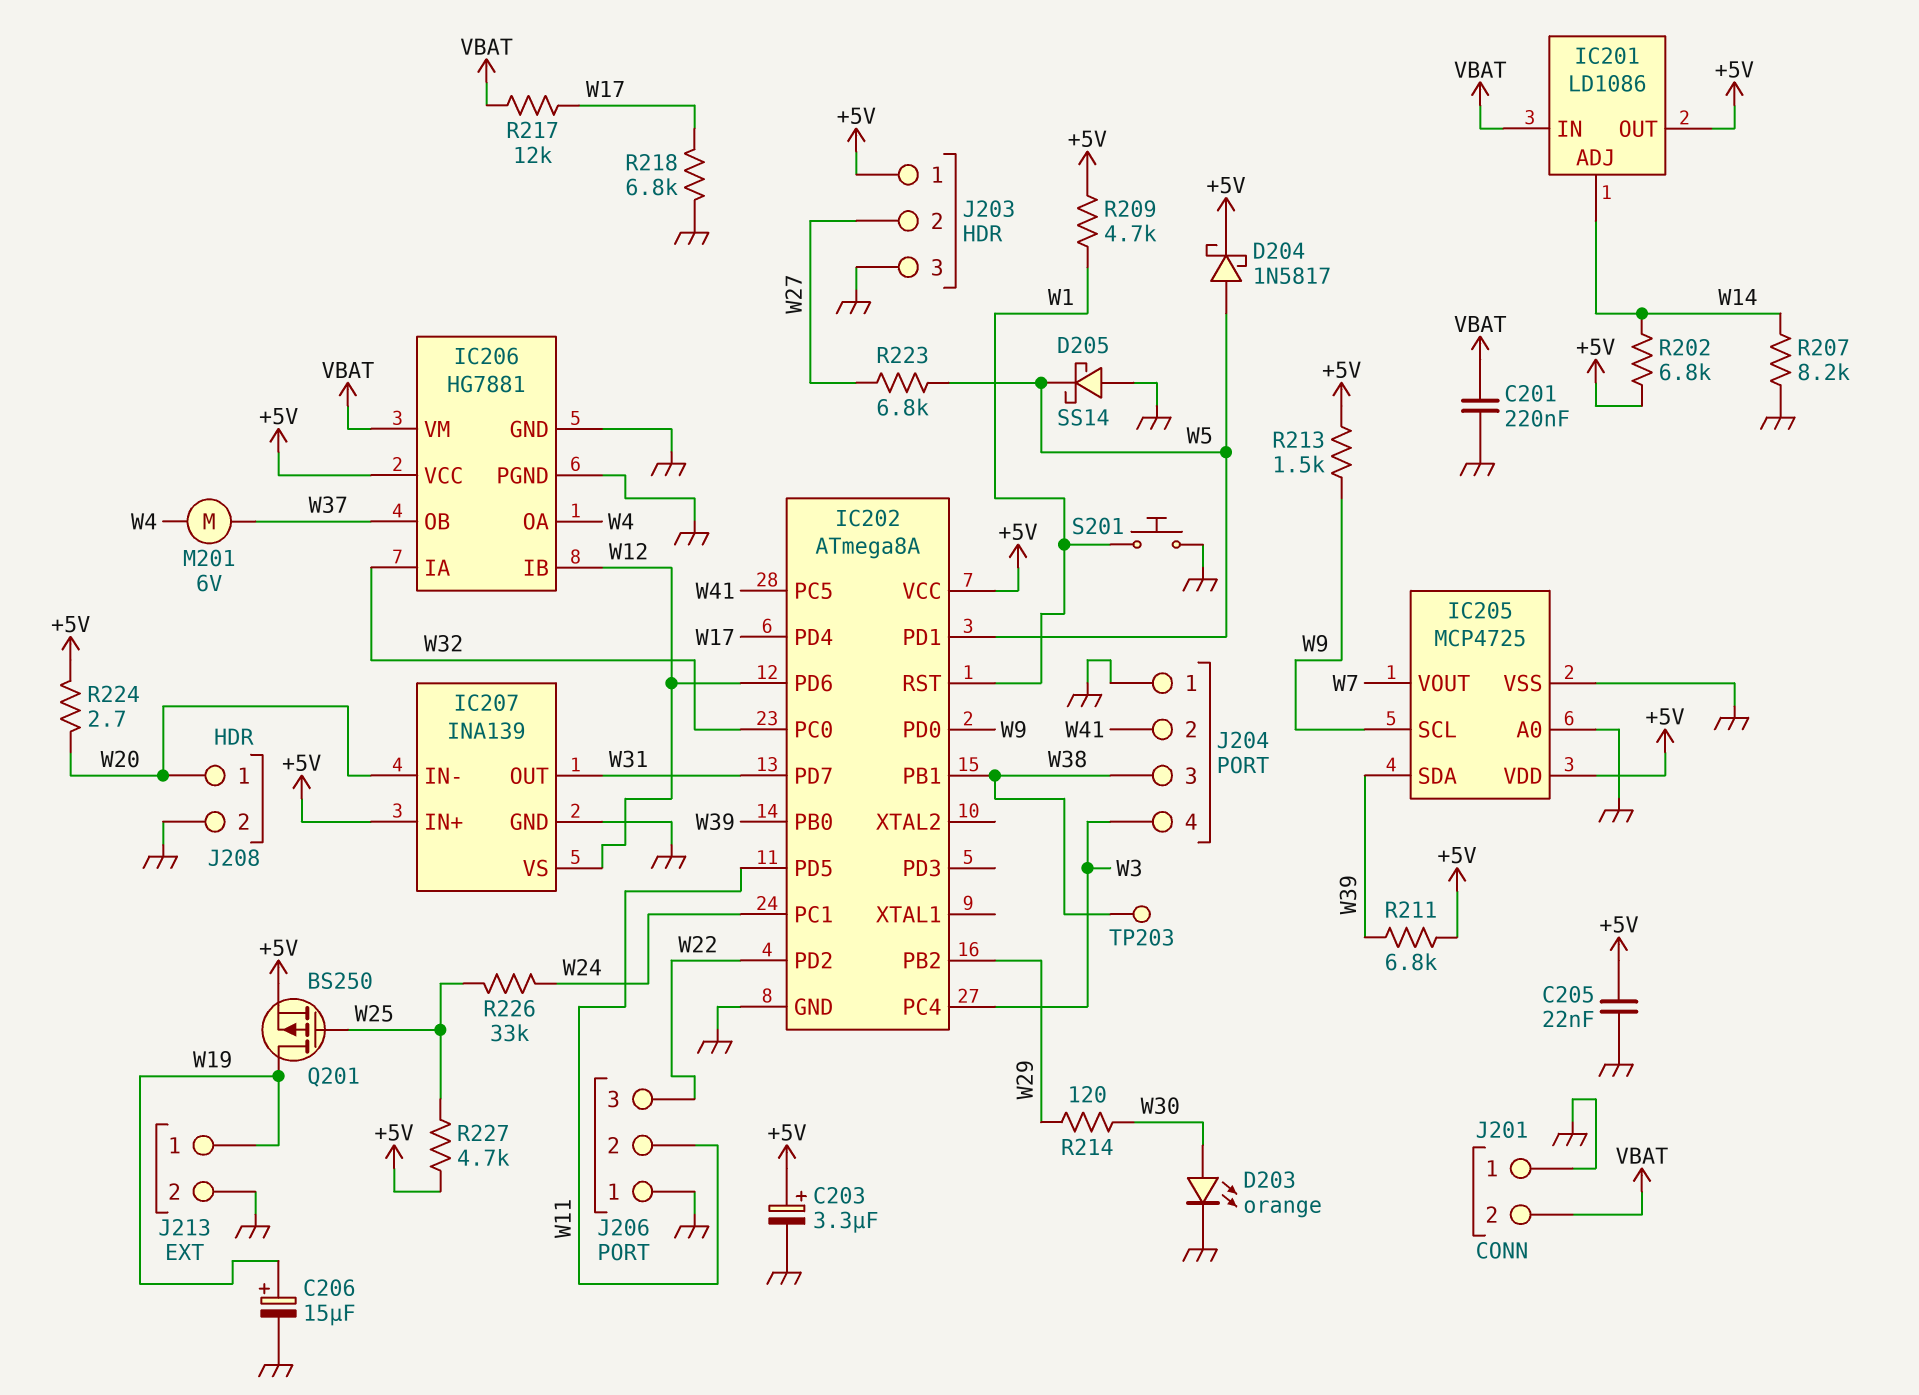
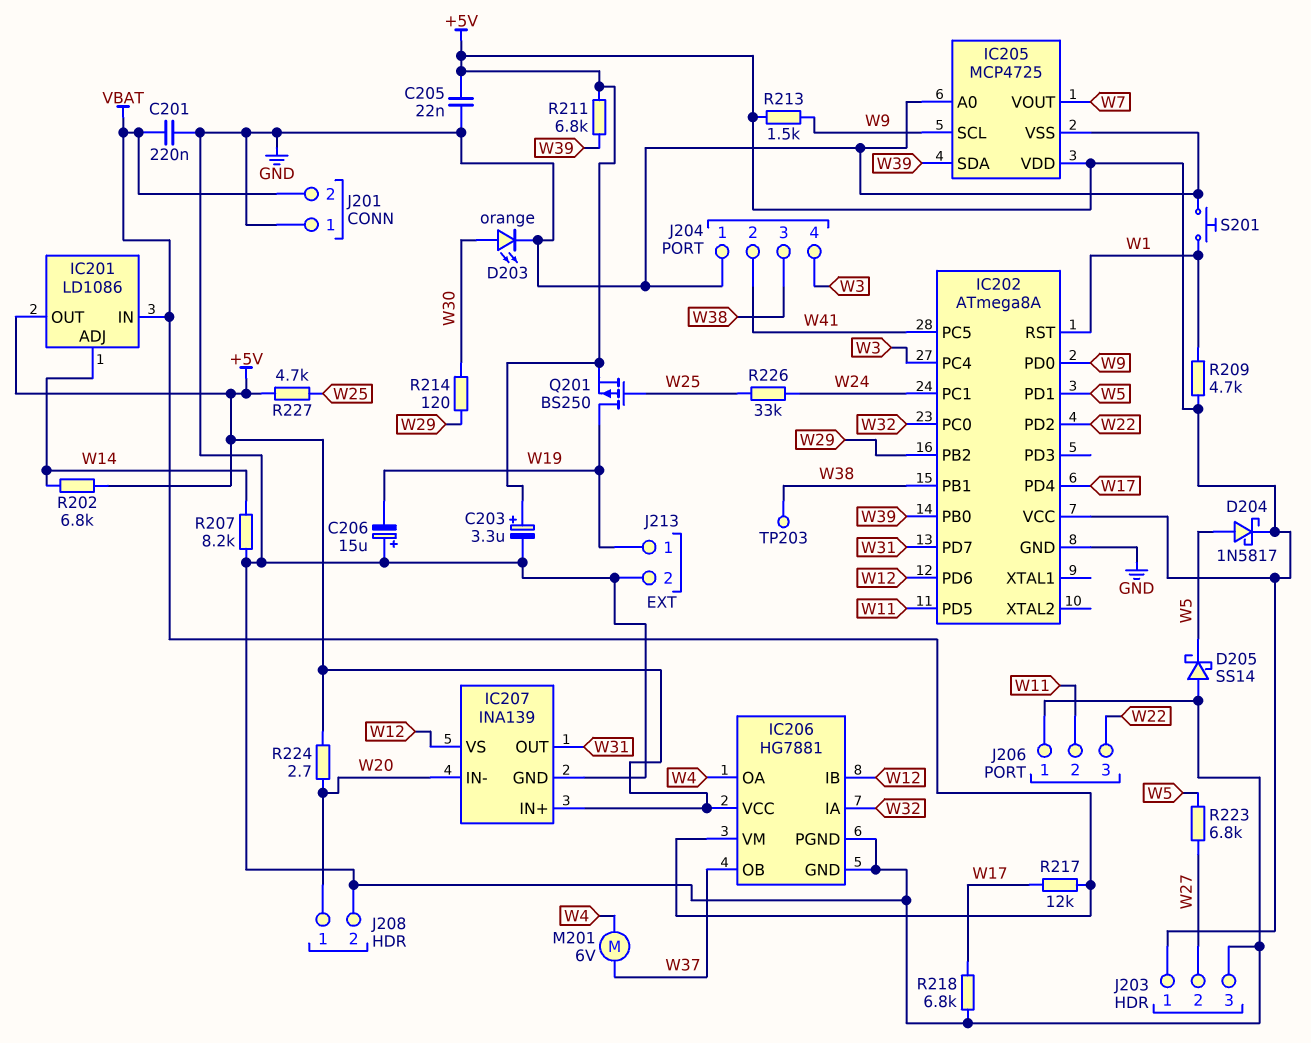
C206: 15uF (plus W19, minus GND) -> 15uF (plus GND, minus W19)

